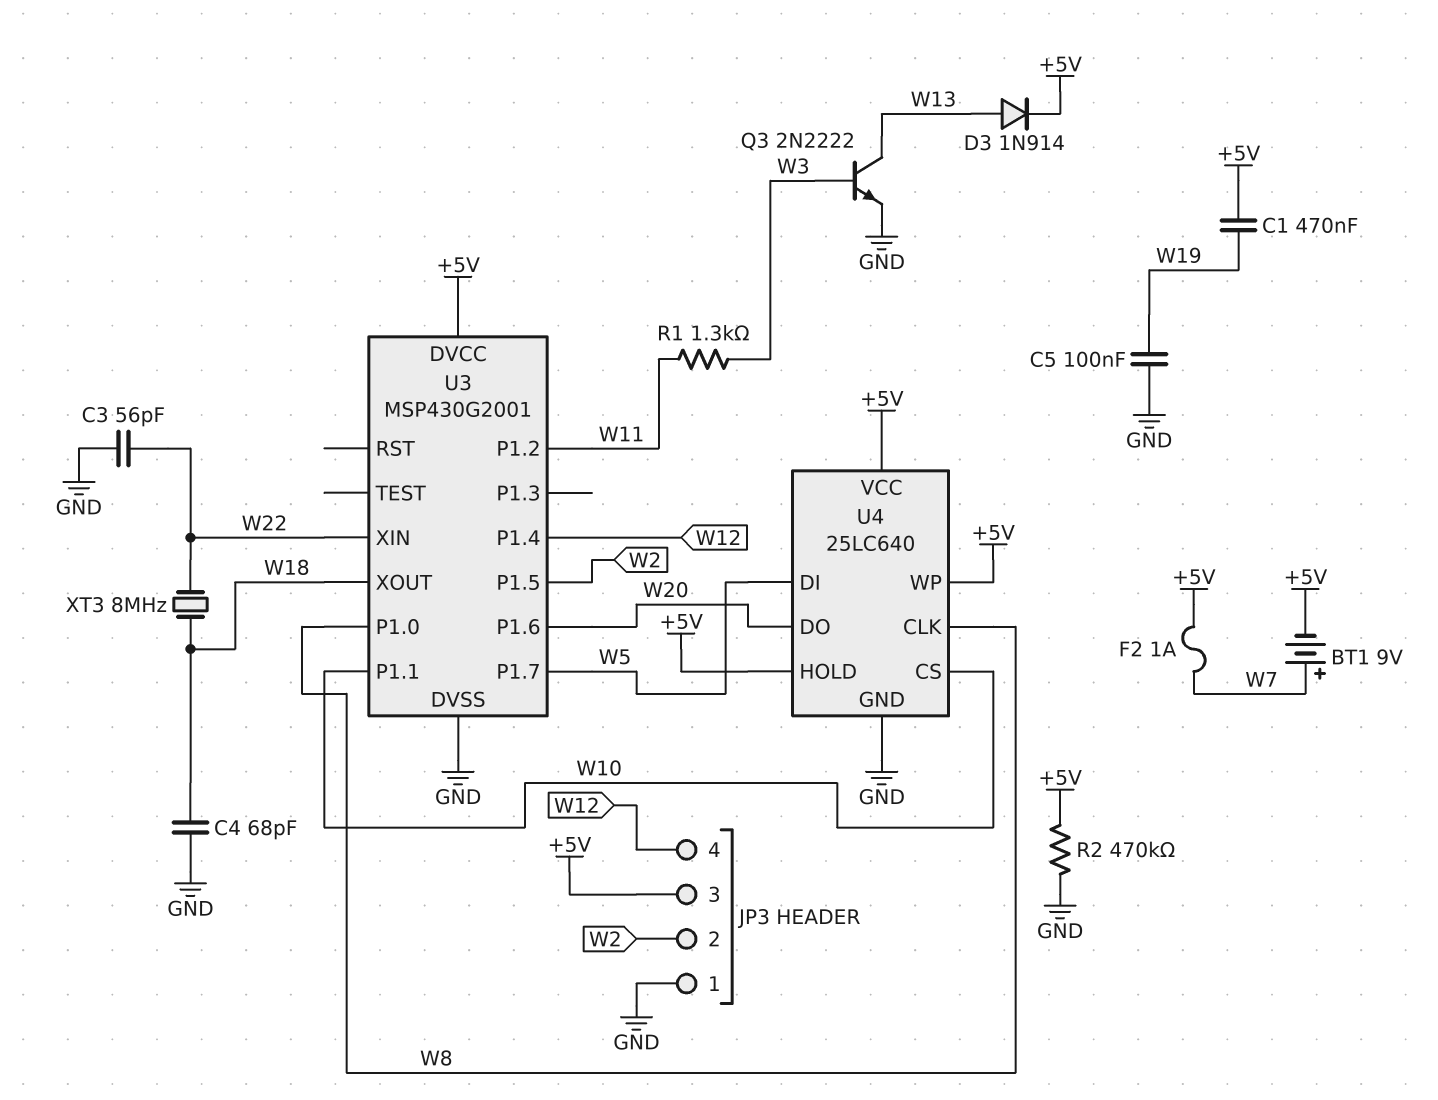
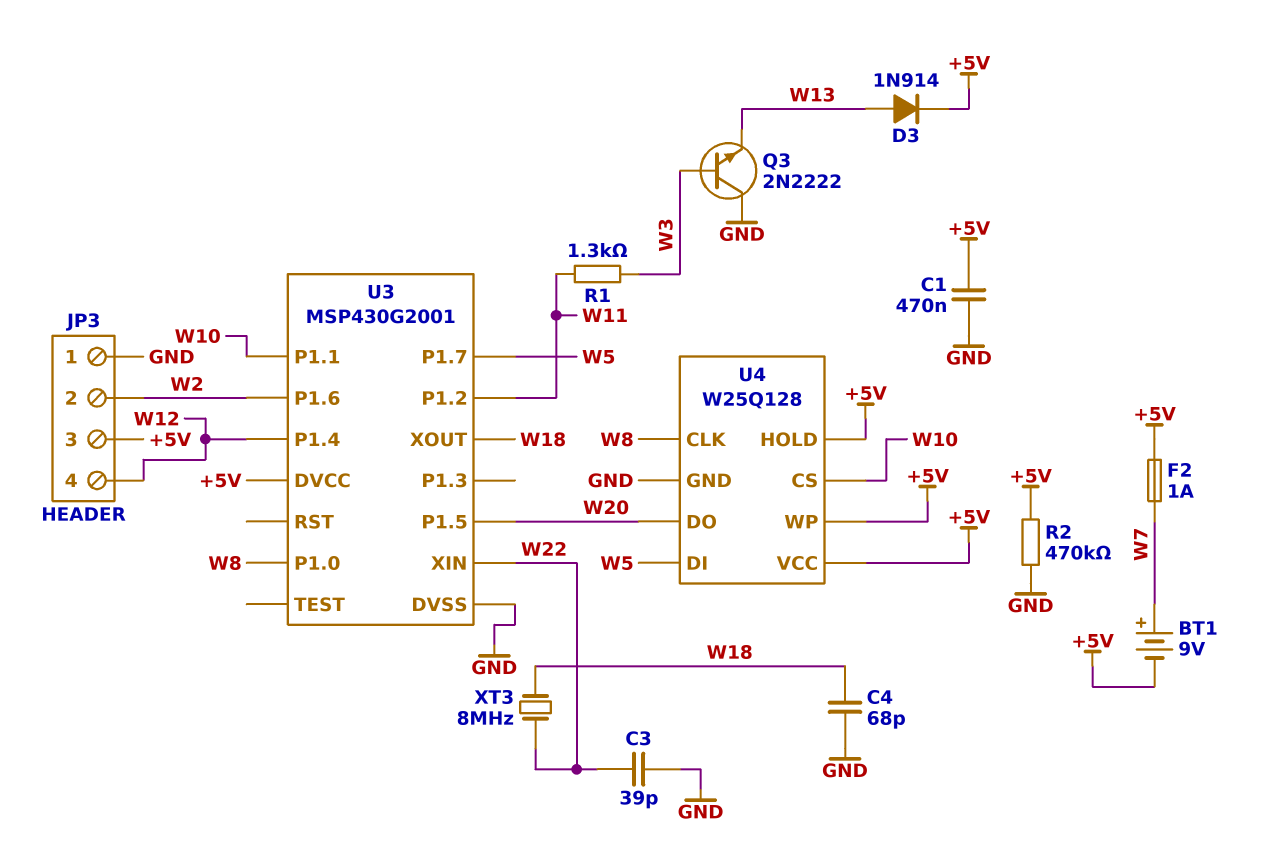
C1: 470nF (+5V, W19) -> 470nF (+5V, GND)
C3: 56pF (GND, W22) -> 39pF (GND, W22)
C5: 100nF (GND, W19) -> none
Q3: NPN 2N2222 (B W3, C W13, E GND) -> NPN 2N2222 (B W3, C GND, E W13)
U3 pin P1.5: W2 -> W20
U3 pin P1.6: W20 -> W2
U4: 25LC640 -> W25Q128

